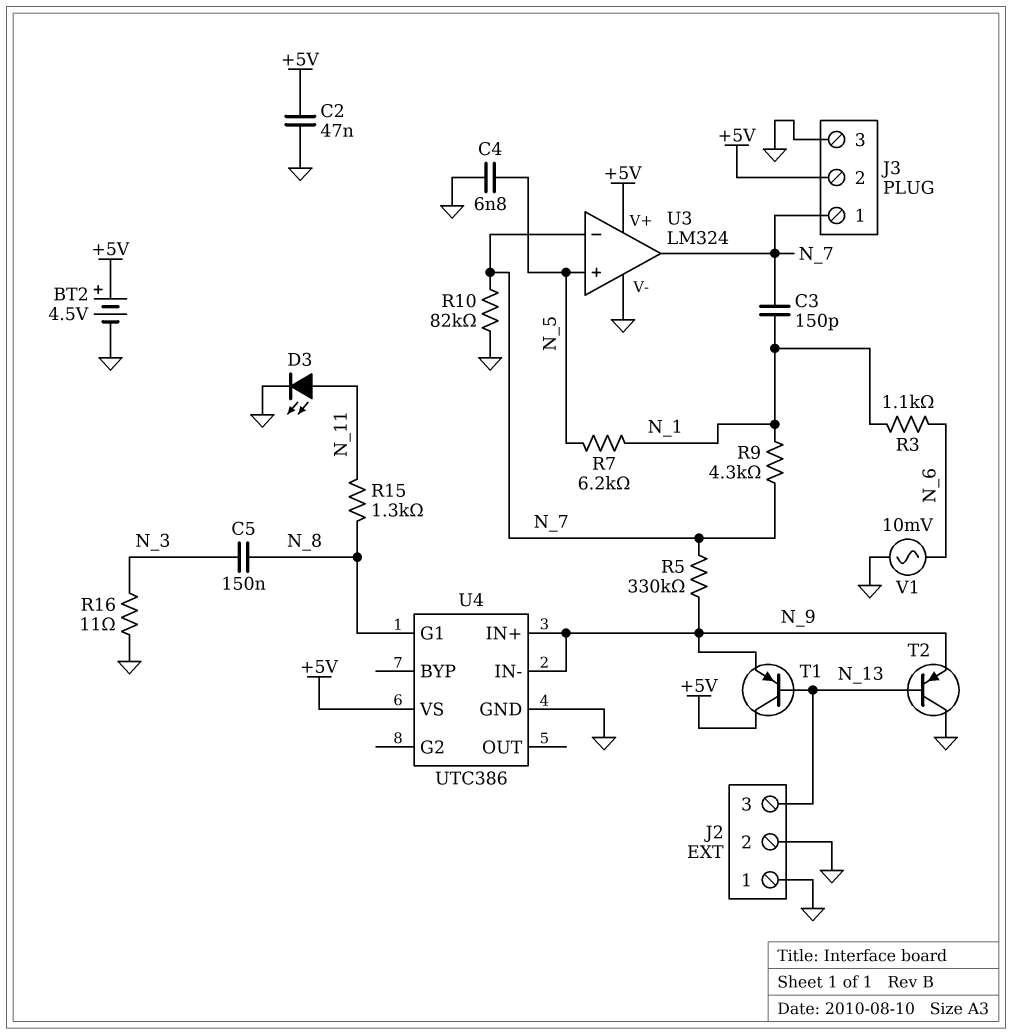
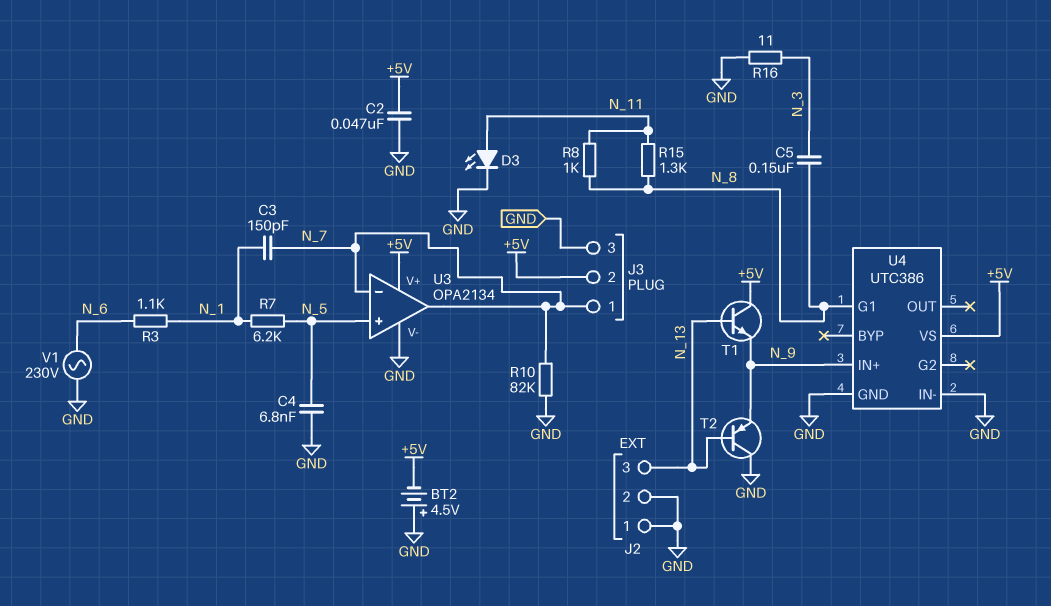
BT2: 4.5V (plus +5V, minus GND) -> 4.5V (plus GND, minus +5V)
R5: 330k (N_7, N_9) -> none
R8: none -> 1k (N_8, N_11)
R9: 4.3k (N_1, N_7) -> none
T1: PNP (B N_13, C +5V, E N_9) -> NPN (B N_13, C +5V, E N_9)
U3: LM324 -> OPA2134
U4 pin IN-: N_9 -> GND
V1: AC 10mV (GND, N_6) -> AC 230V (GND, N_6)

